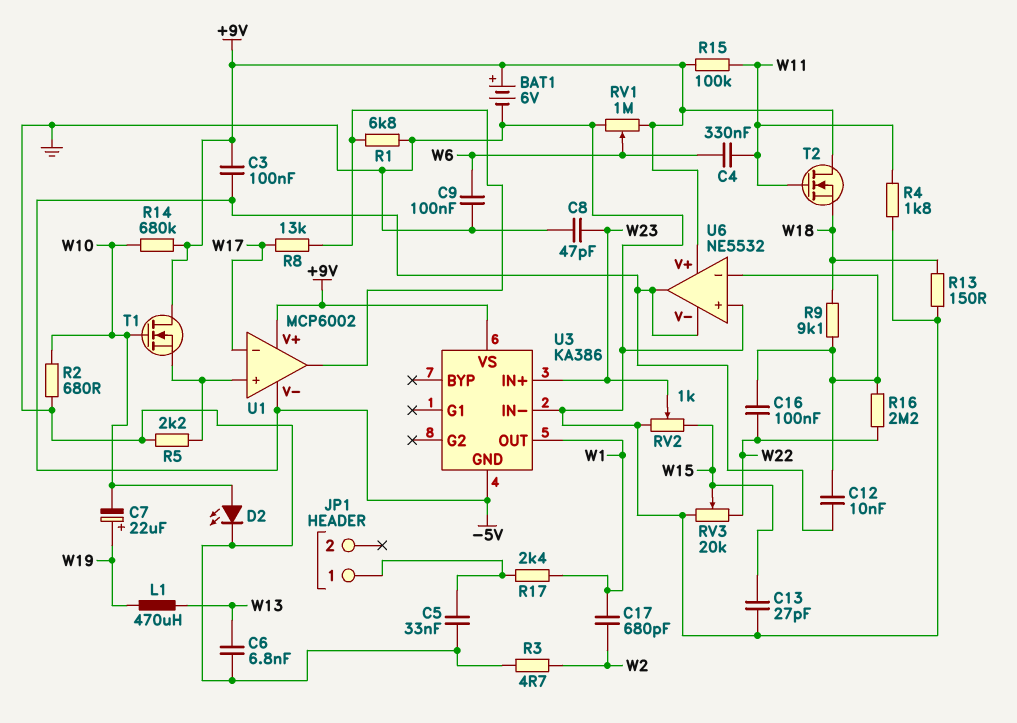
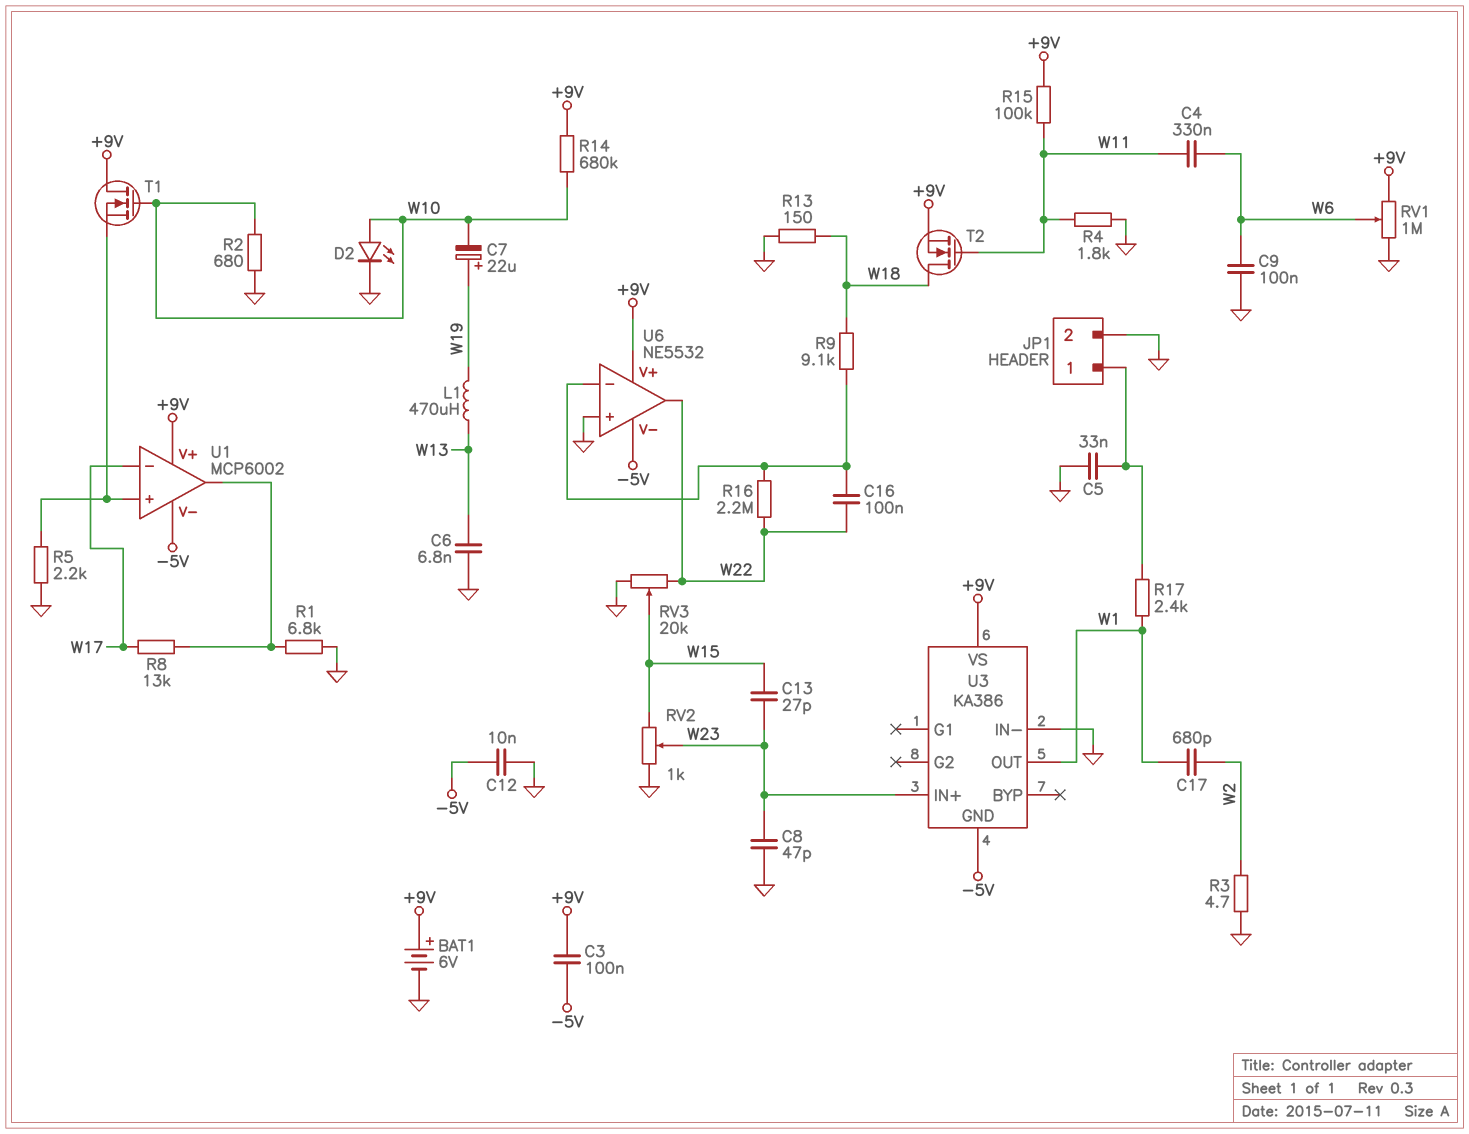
C12: 10nF (-5V, U6/in-) -> 10nF (-5V, GND)
C13: 27pF (GND, W15) -> 27pF (W15, W23)
JP1 pin 2: none -> GND
T2: NMOS (G W11, D +9V, S W18) -> NMOS (G W11, D W18, S +9V)
U6 pin out: -5V -> W22

